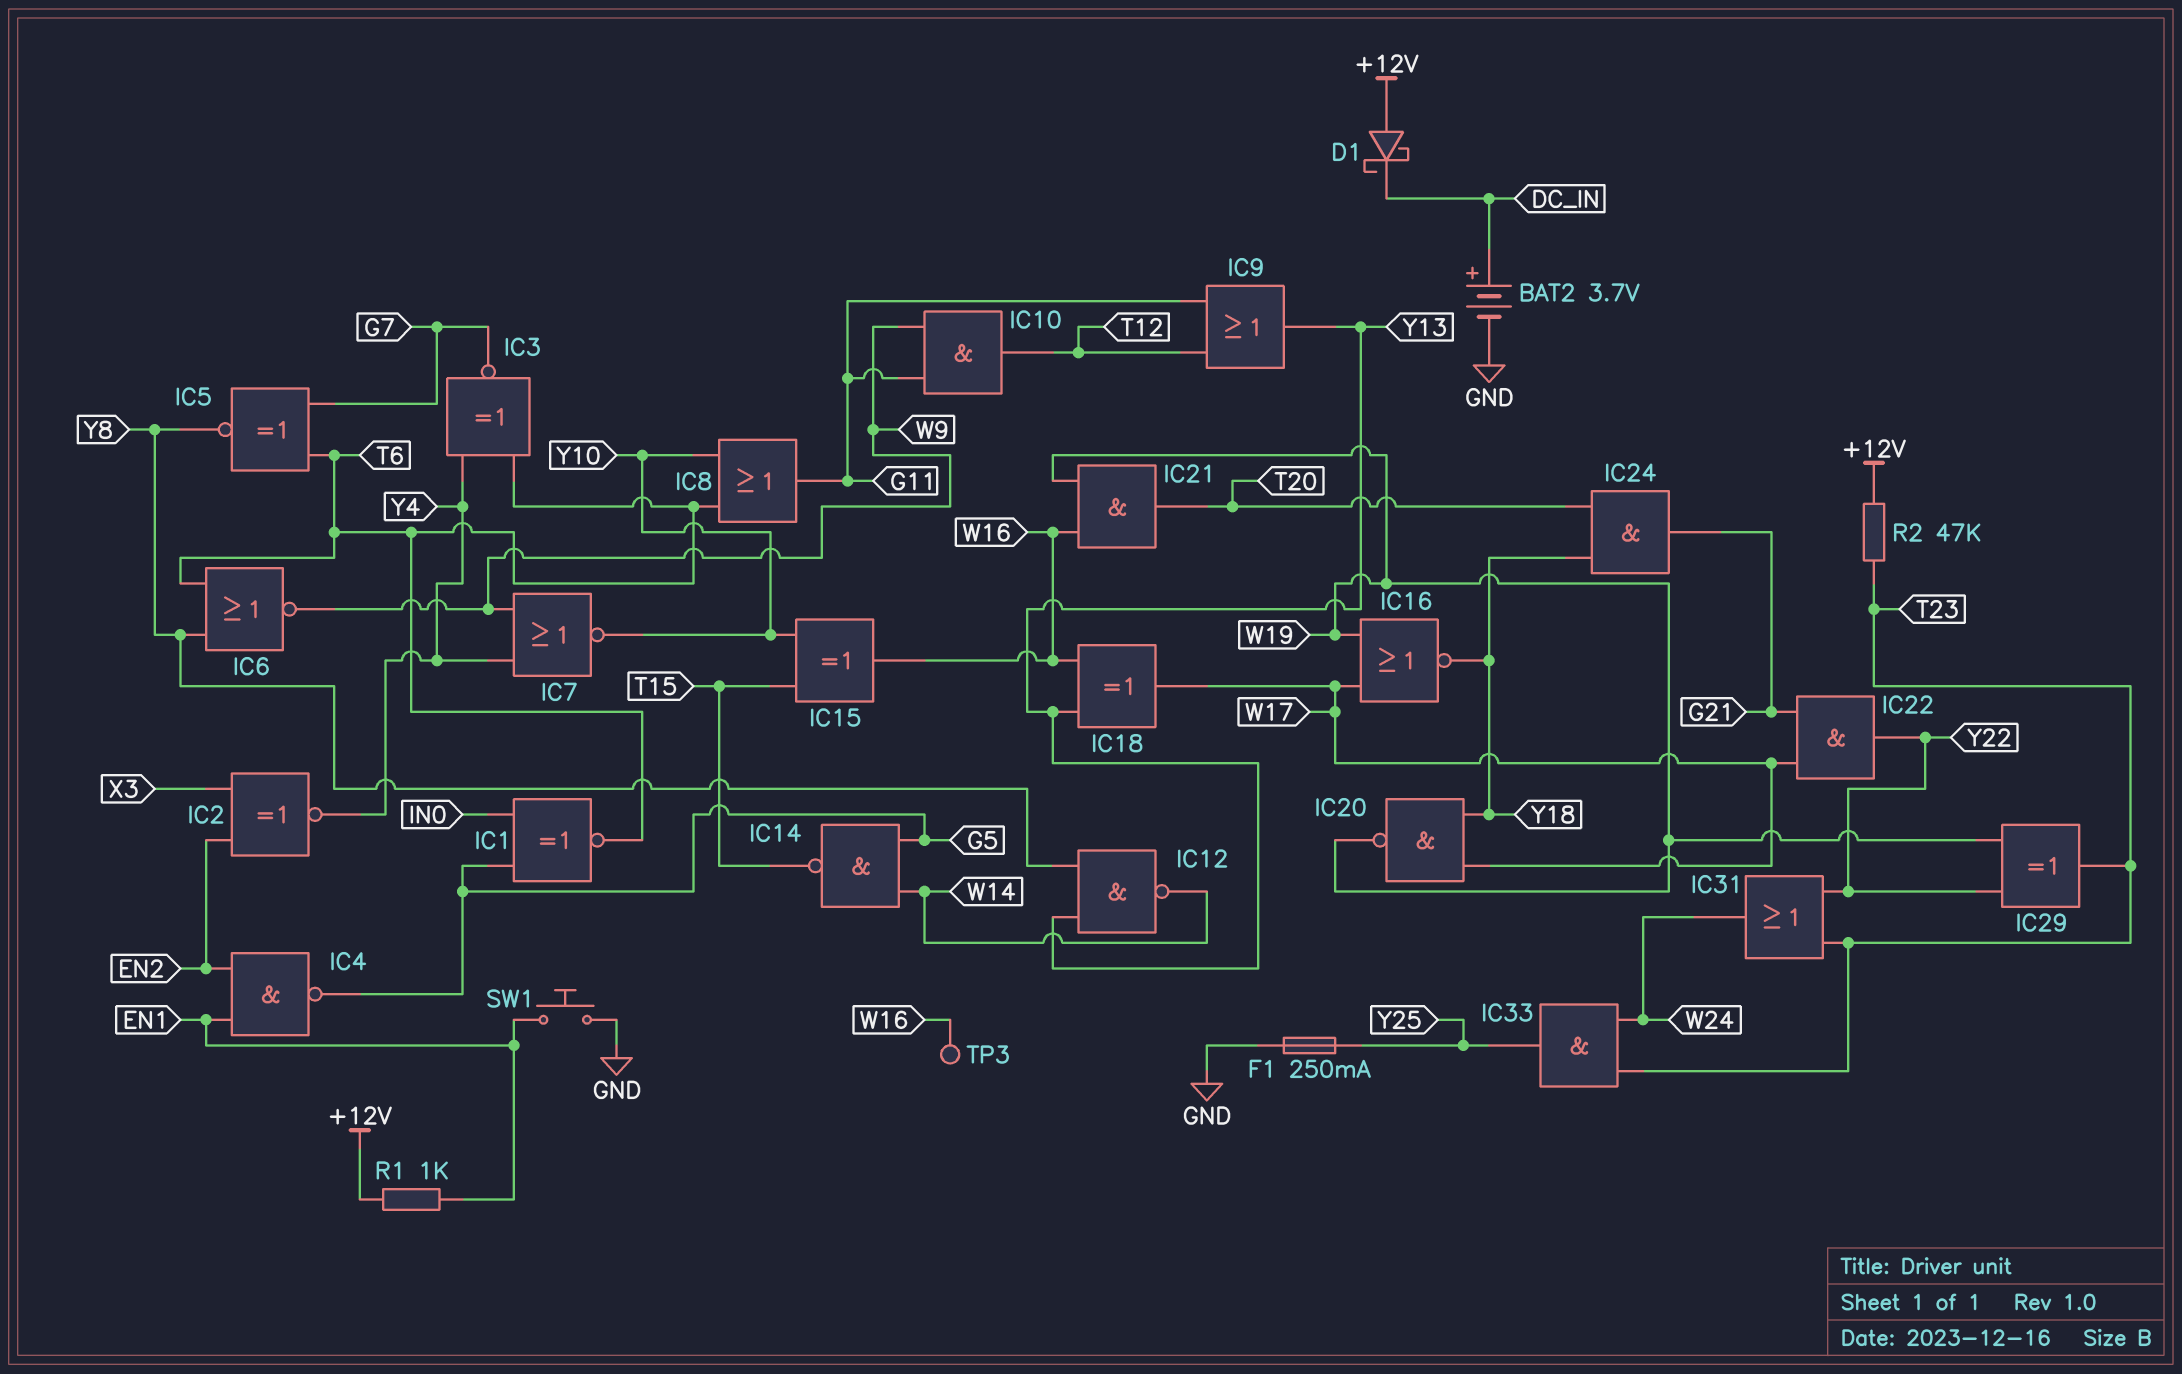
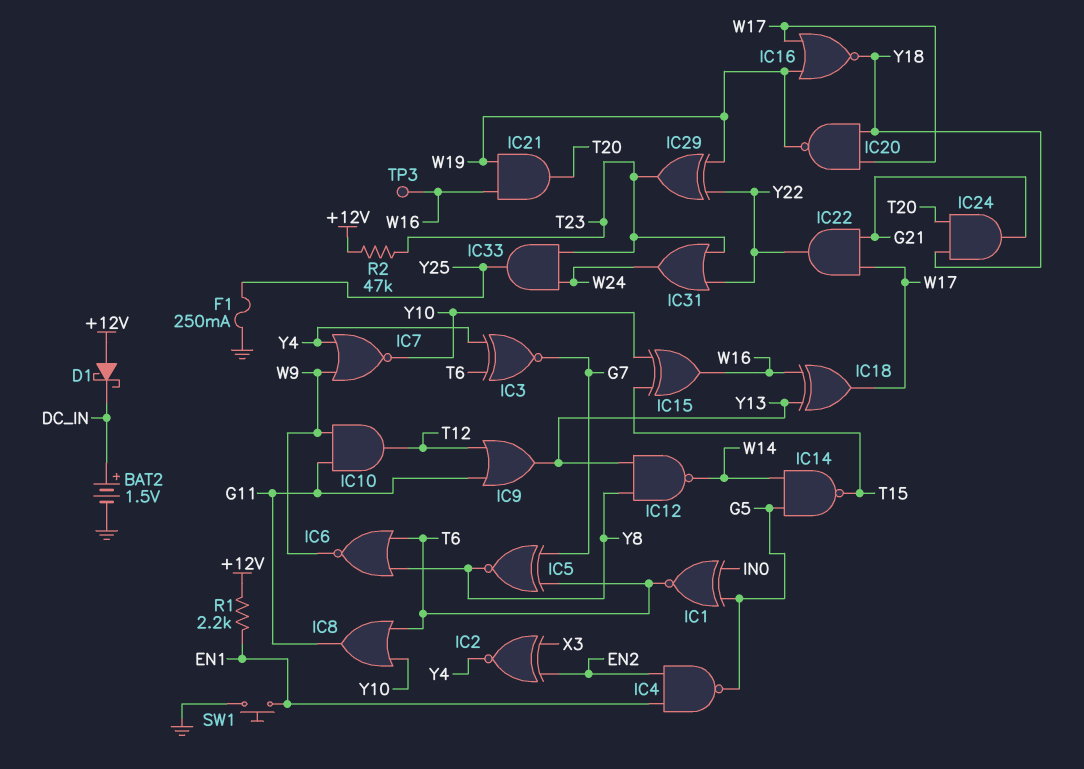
BAT2: 3.7V (plus DC_IN, minus GND) -> 1.5V (plus DC_IN, minus GND)
R1: 1k (+12V, EN1) -> 2.2k (+12V, EN1)

